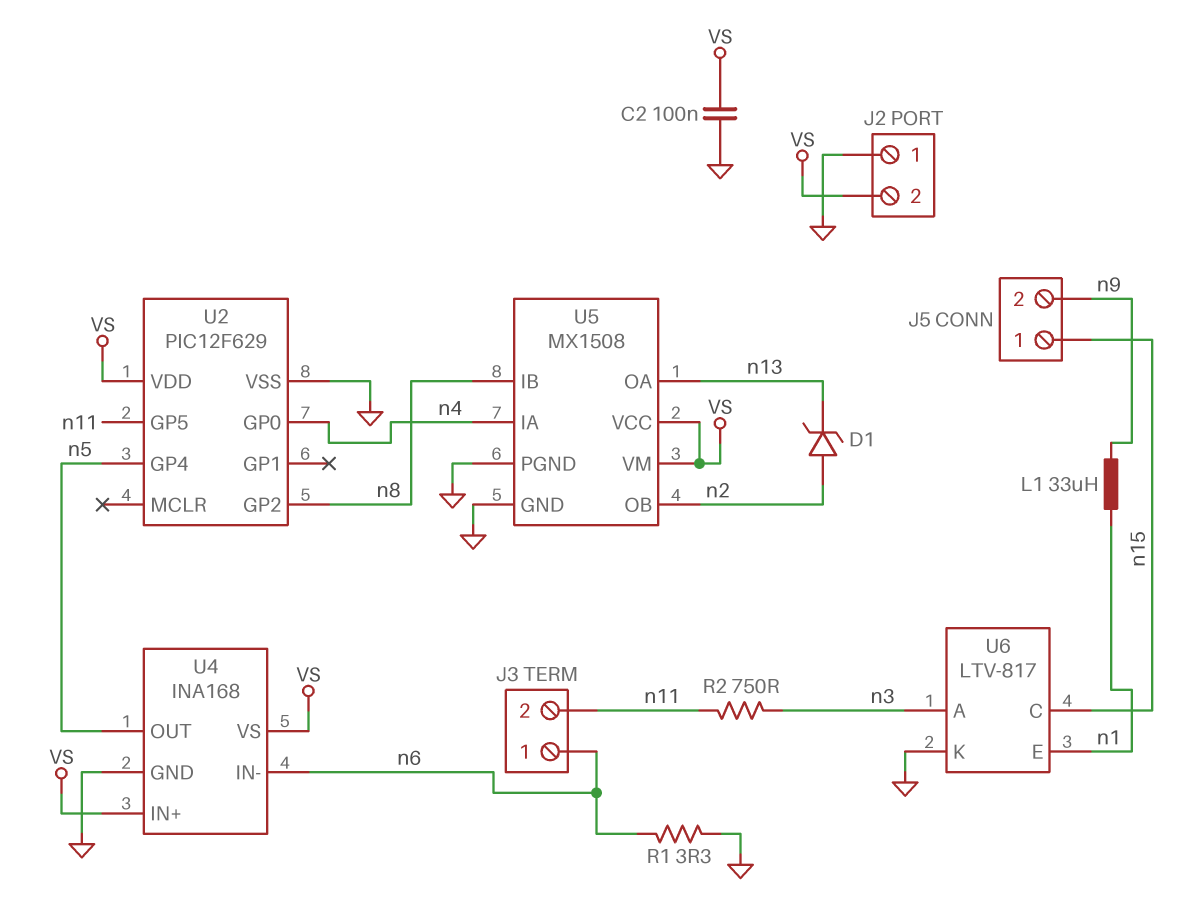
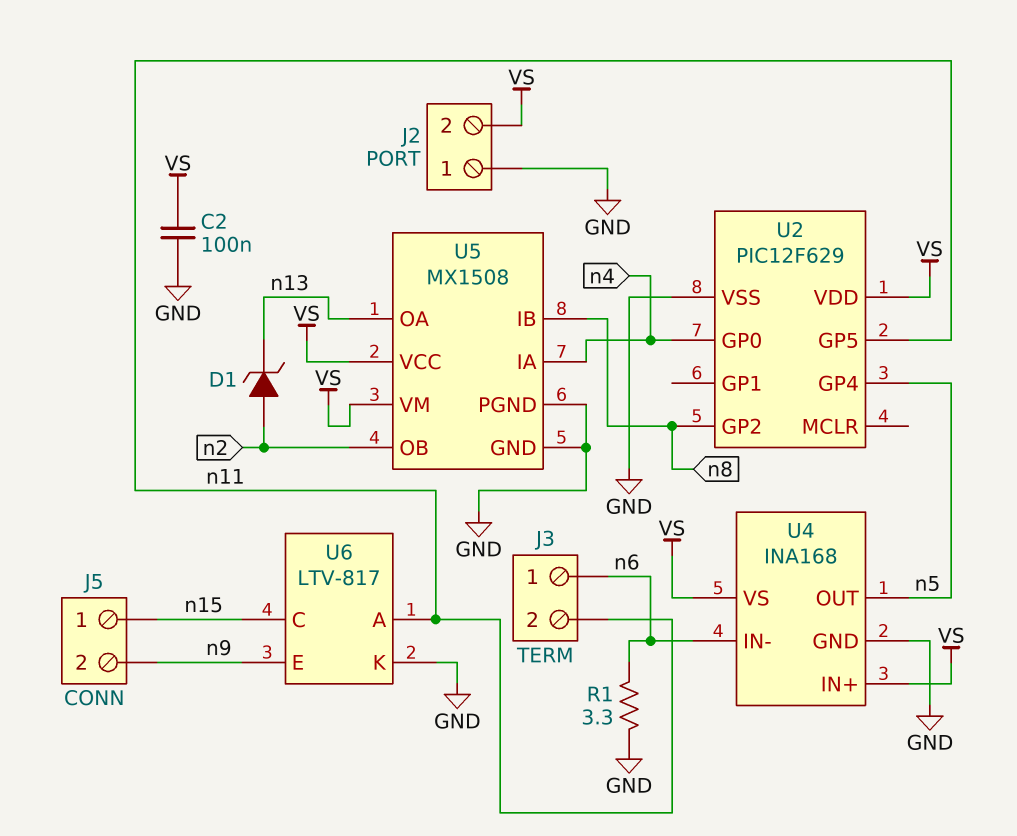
L1: 33uH (n1, n9) -> none
R2: 750 (n3, n11) -> none
U6 pin A: n3 -> n11
U6 pin E: n1 -> n9

